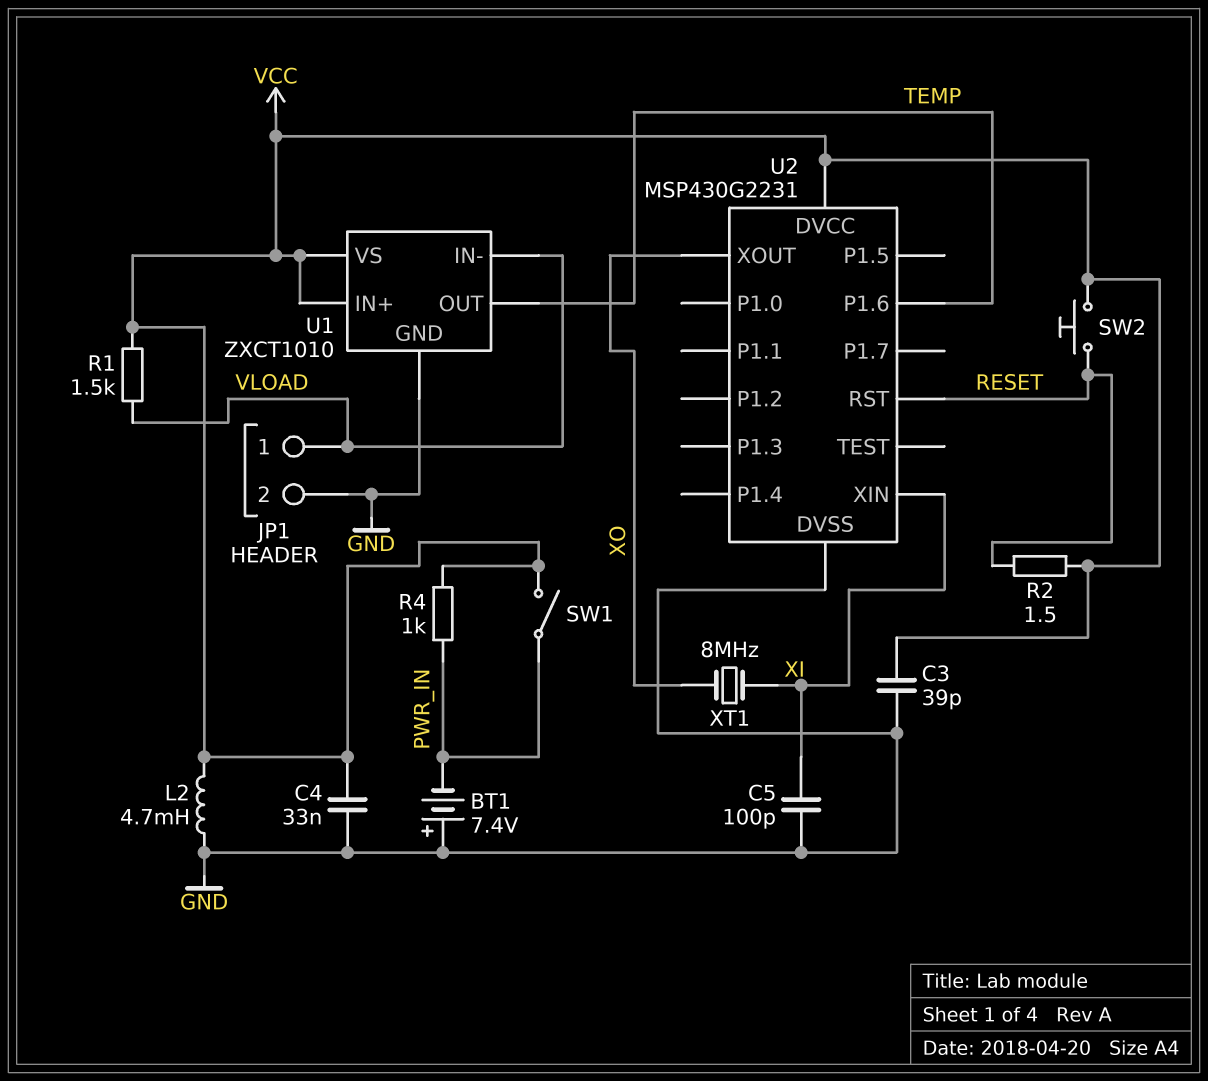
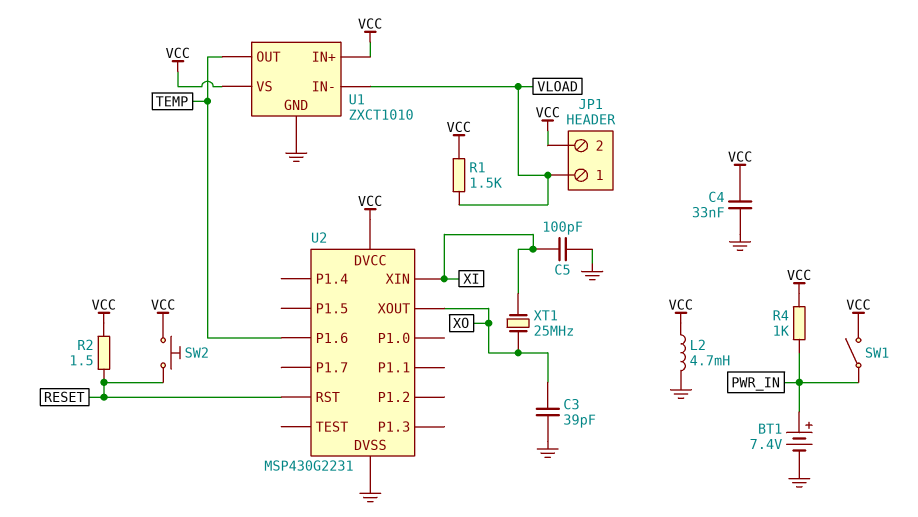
BT1: 7.4V (plus GND, minus PWR_IN) -> 7.4V (plus PWR_IN, minus GND)
C3: 39pF (GND, VCC) -> 39pF (GND, XO)
JP1 pin 2: GND -> VCC
XT1: 8MHz (XI, XO) -> 25MHz (XI, XO)

